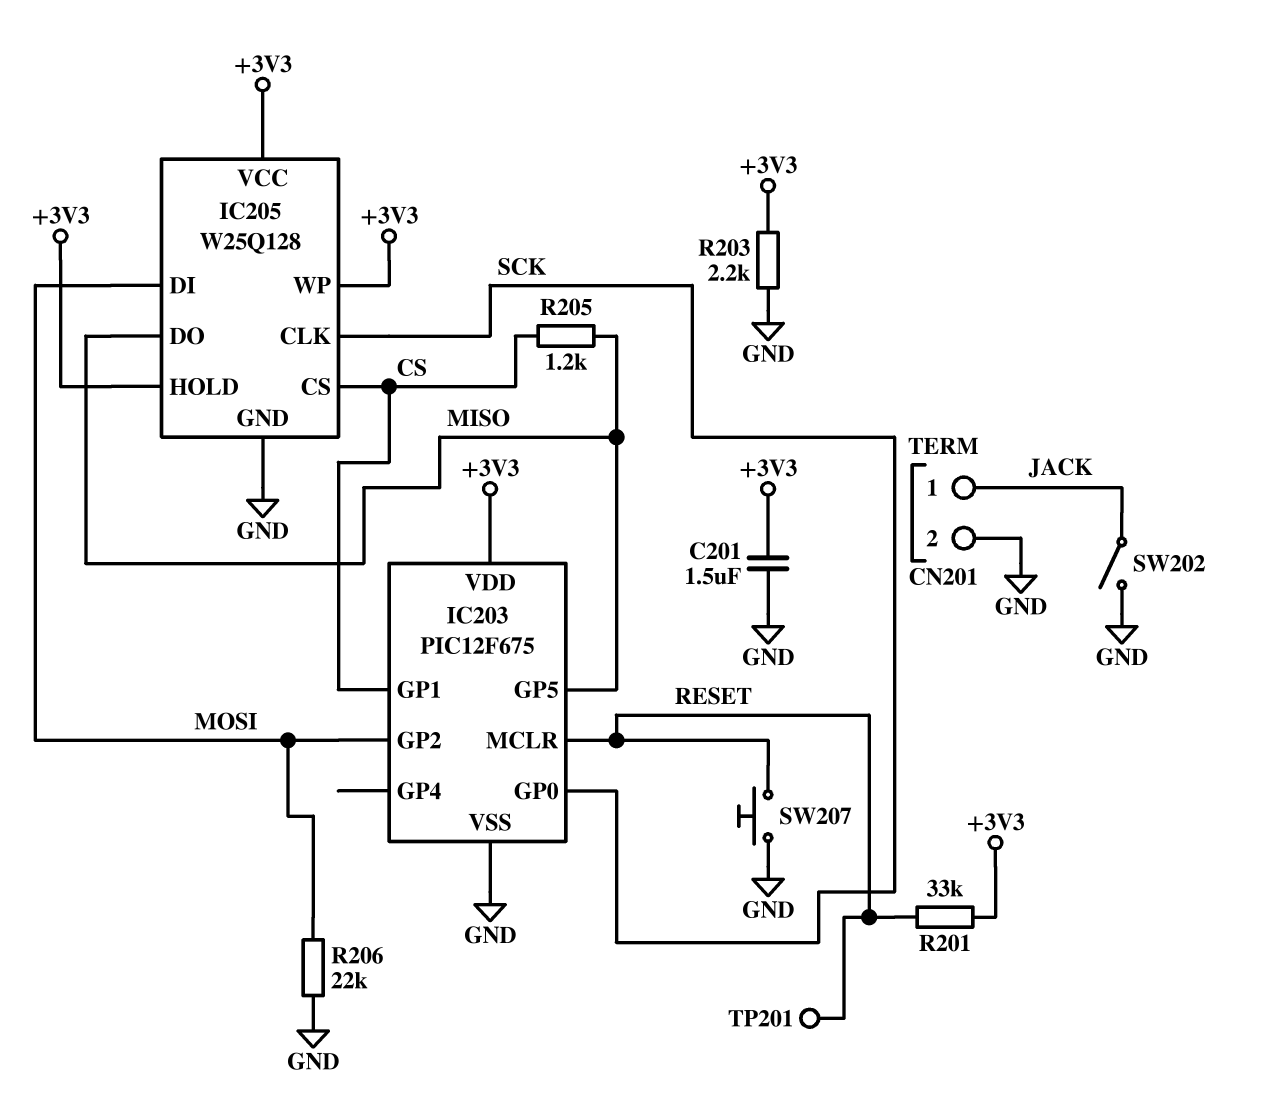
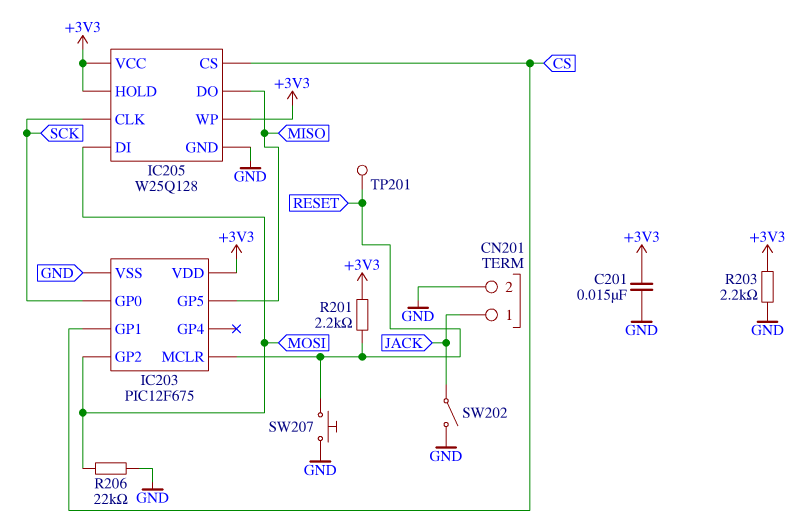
C201: 1.5uF (+3V3, GND) -> 15nF (+3V3, GND)
R201: 33k (+3V3, RESET) -> 2.2k (+3V3, RESET)
R205: 1.2k (CS, MISO) -> none

